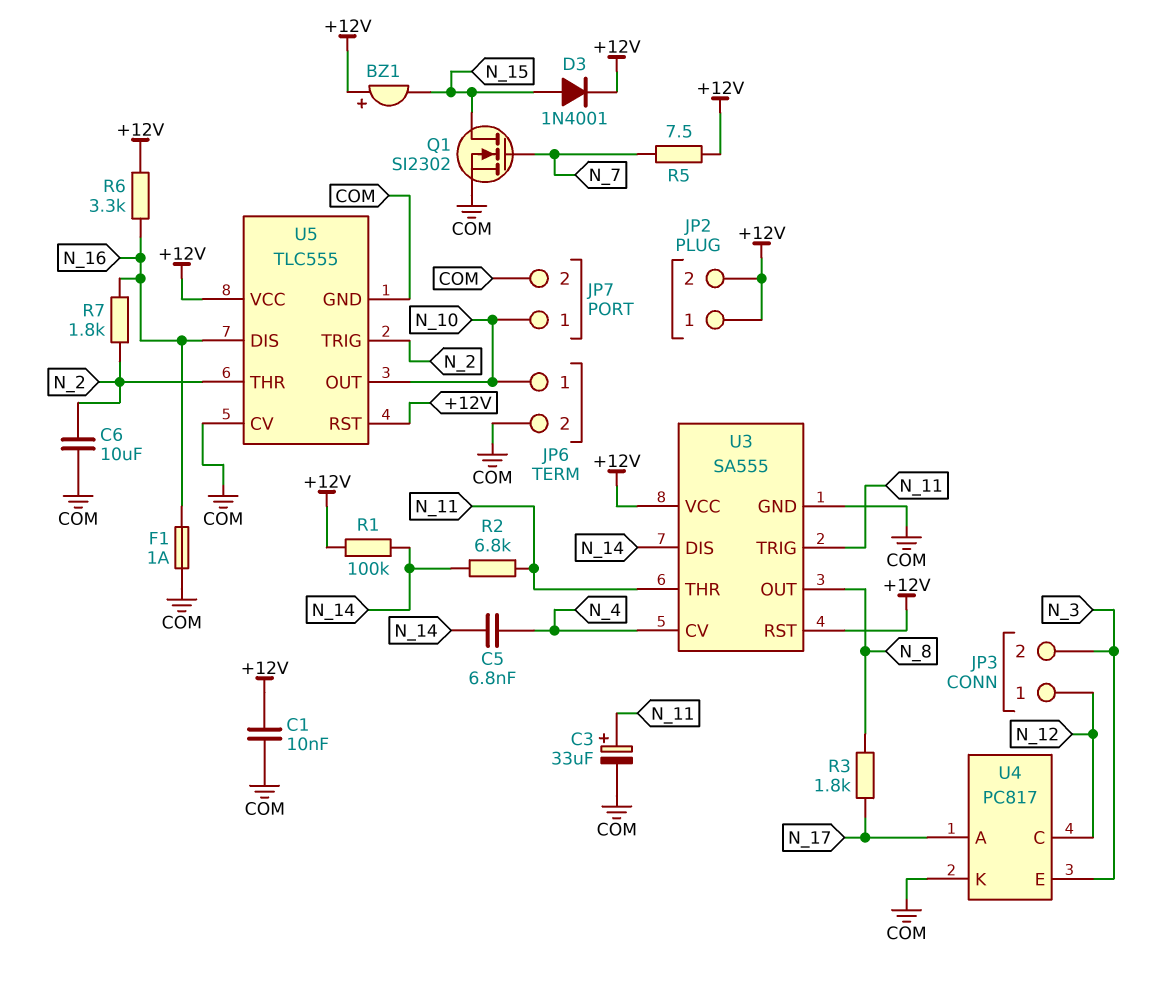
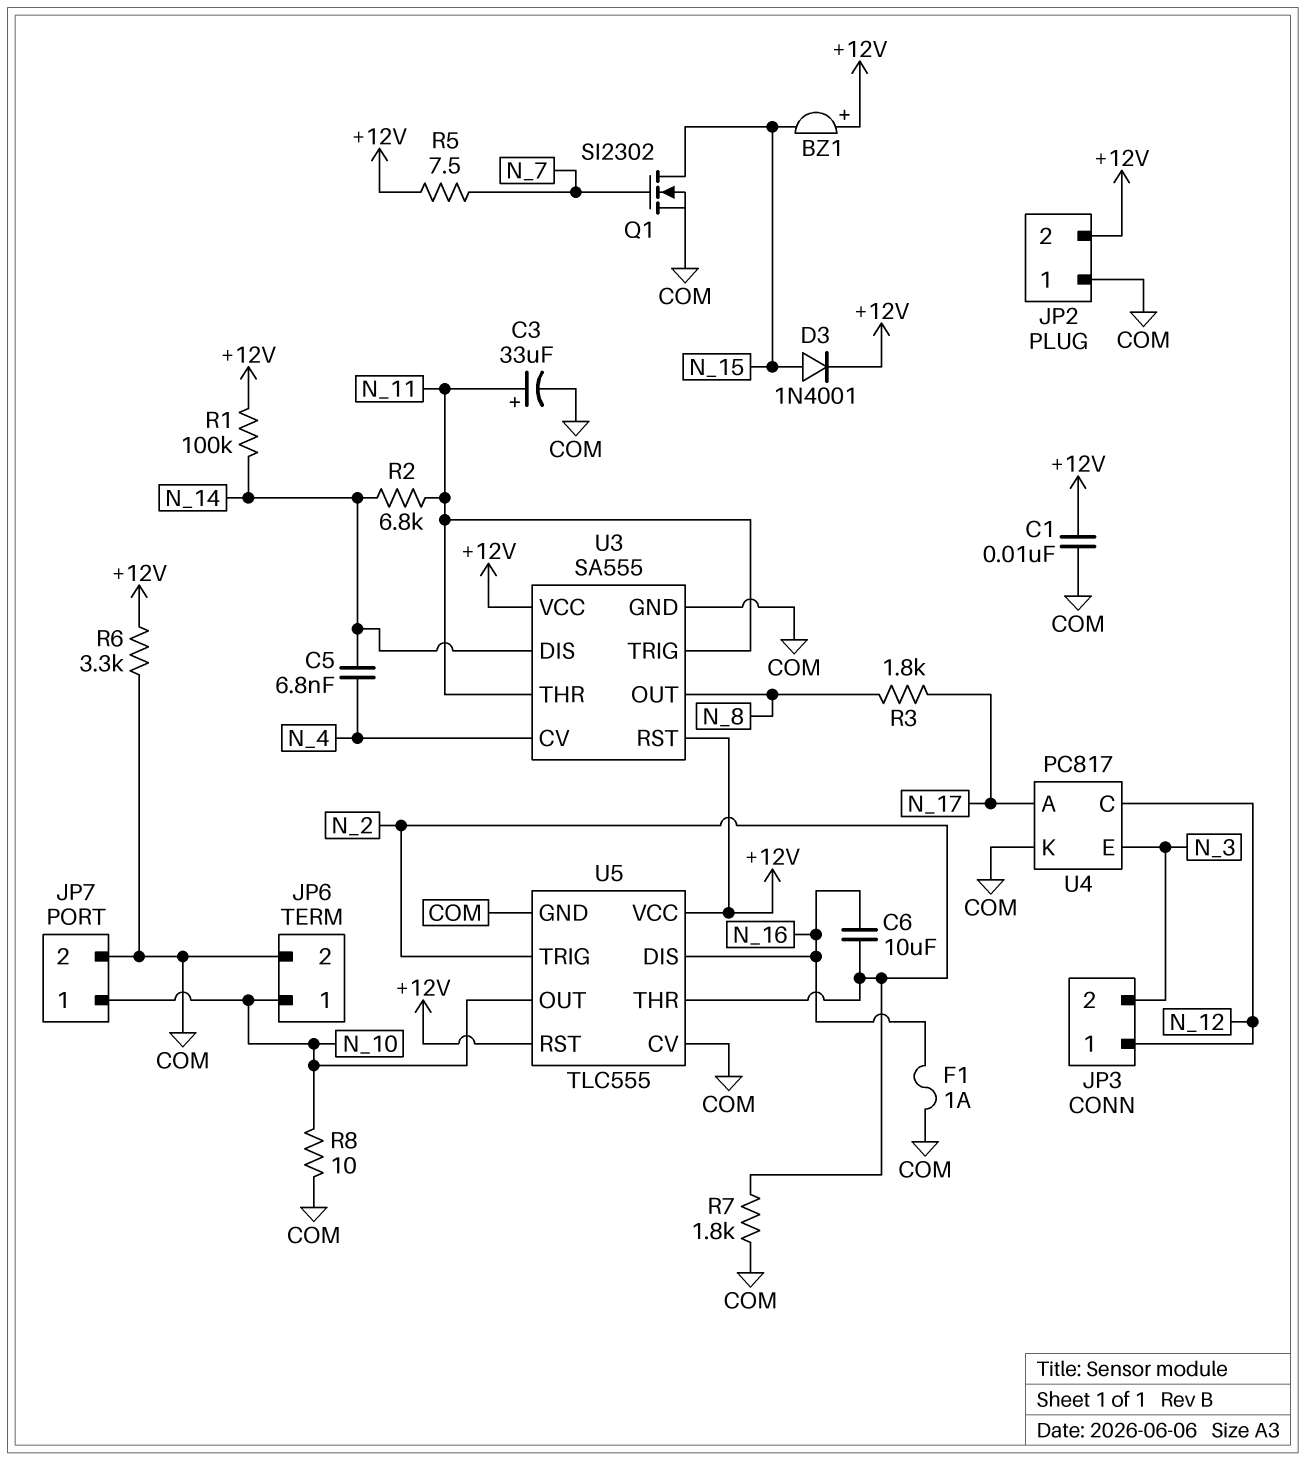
C6: 10uF (COM, N_2) -> 10uF (N_2, N_16)
JP2 pin 1: +12V -> COM
R6: 3.3k (+12V, N_16) -> 3.3k (+12V, COM)
R7: 1.8k (N_2, N_16) -> 1.8k (COM, N_2)
R8: none -> 10 (COM, N_10)

